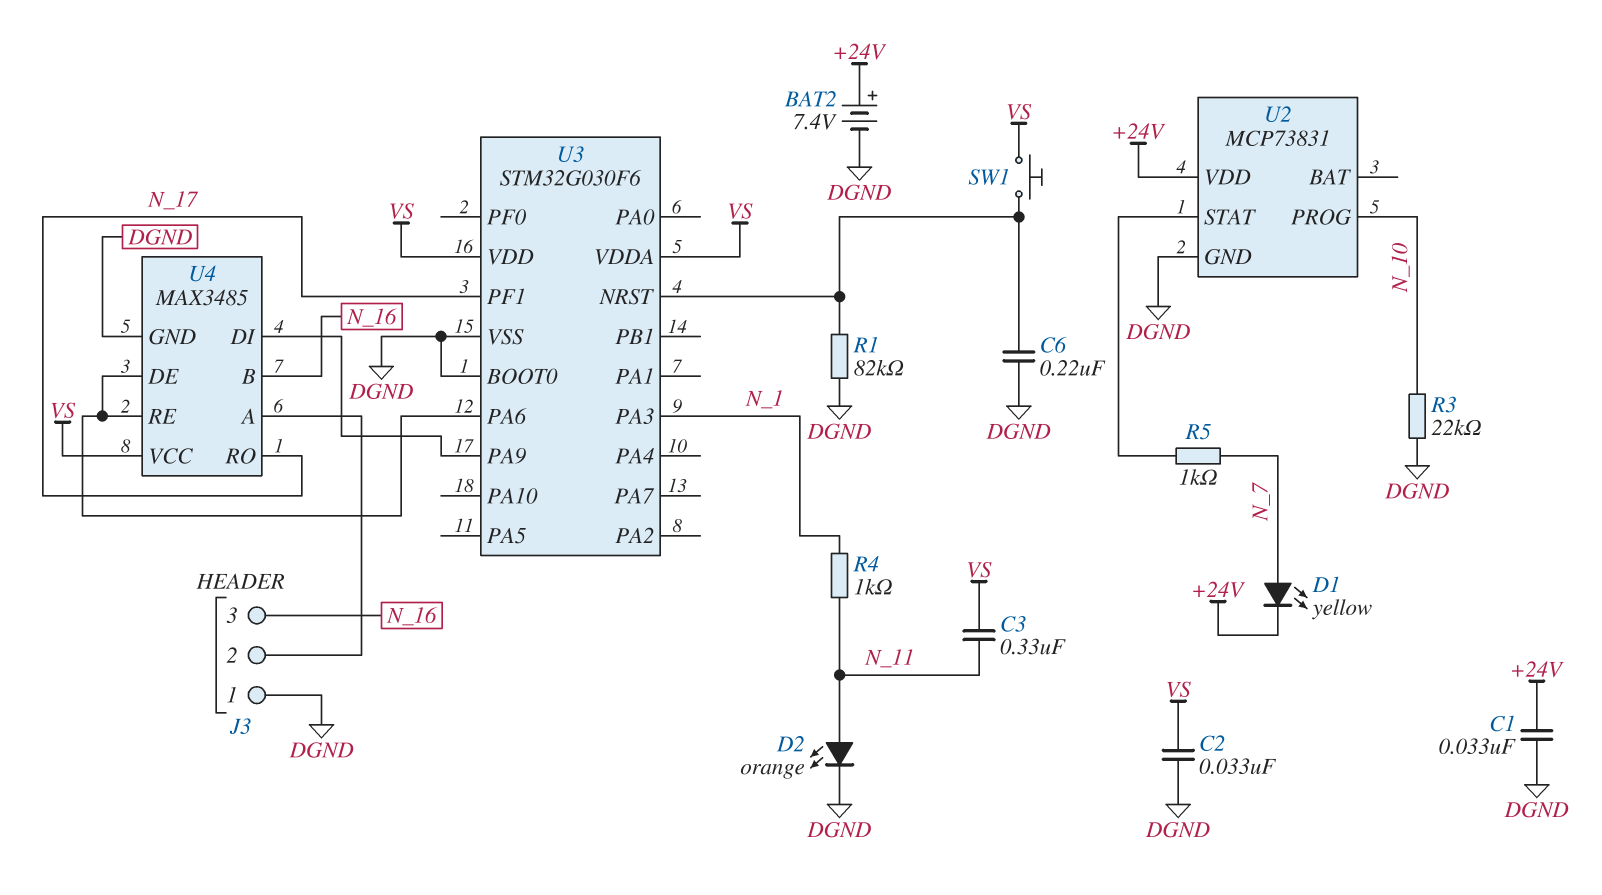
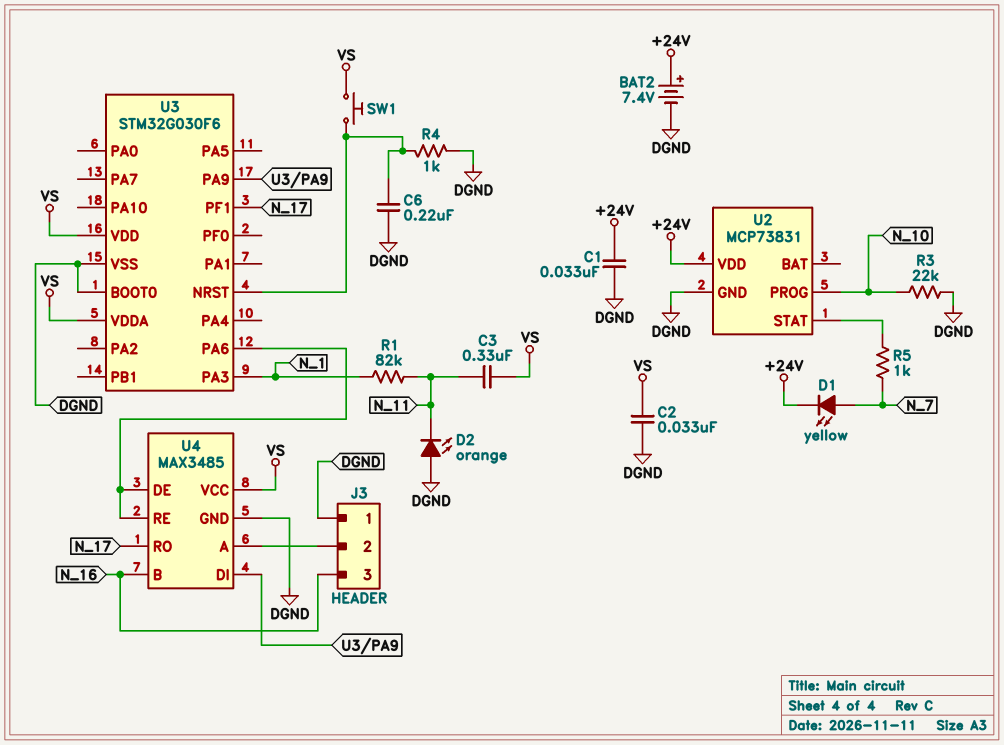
D2: LED orange (A N_11, K DGND) -> LED orange (A DGND, K N_11)
R1: 82k (DGND, U3/NRST) -> 82k (N_1, N_11)
R4: 1k (N_1, N_11) -> 1k (DGND, U3/NRST)

